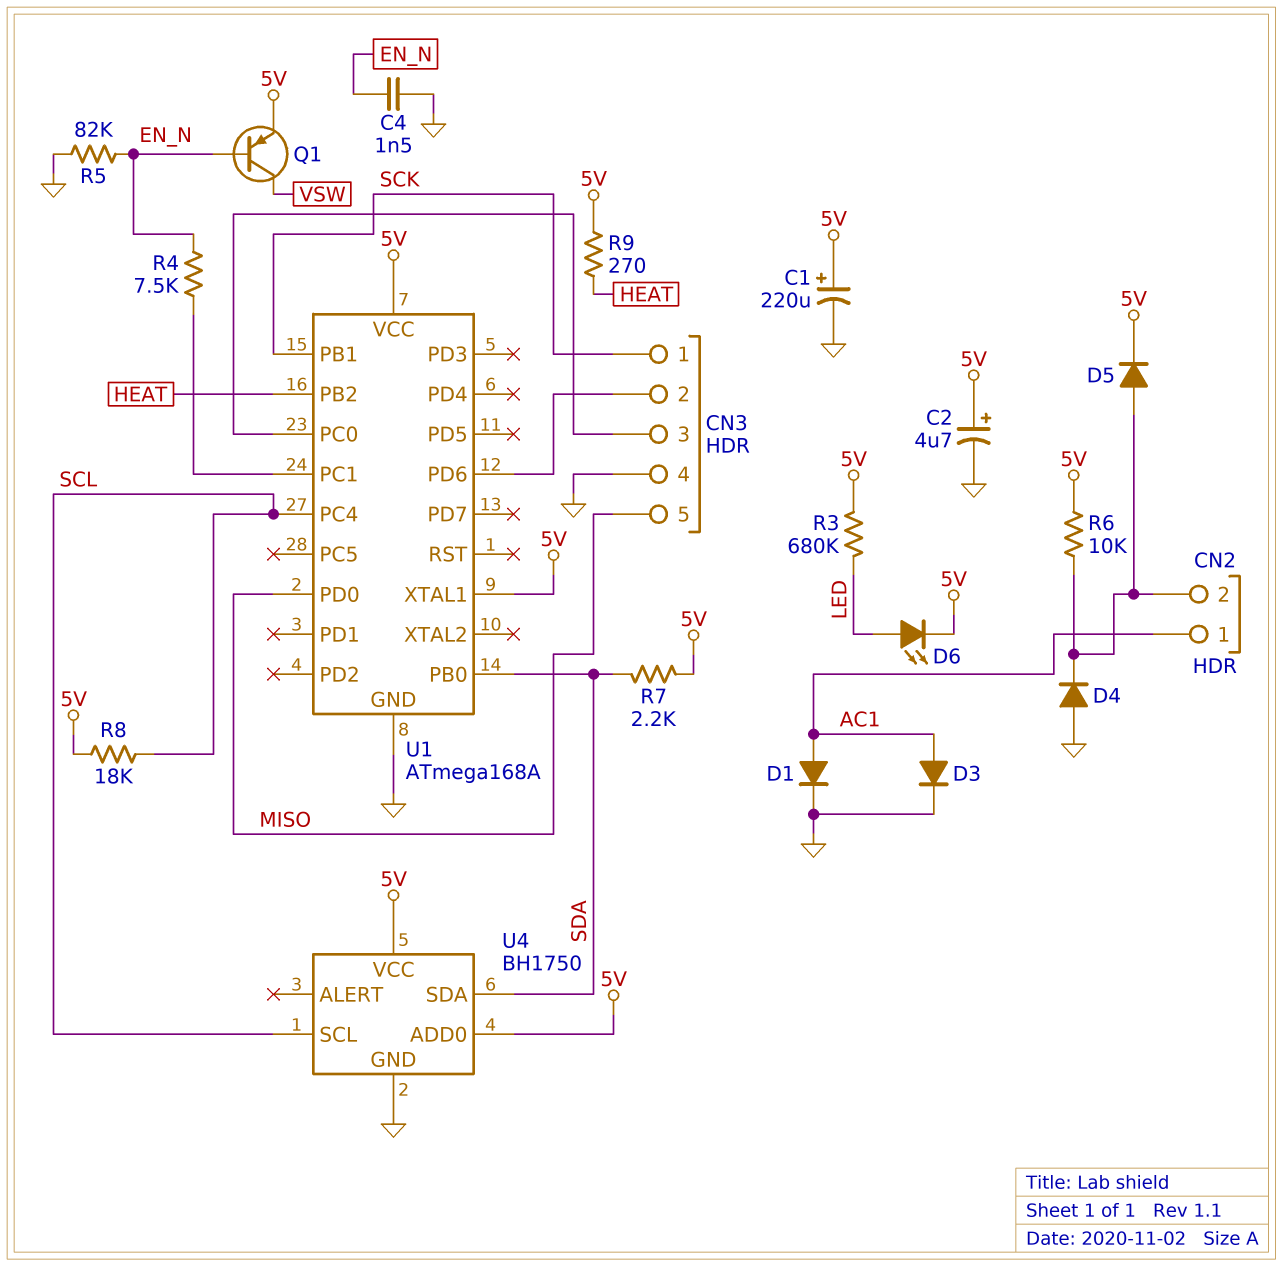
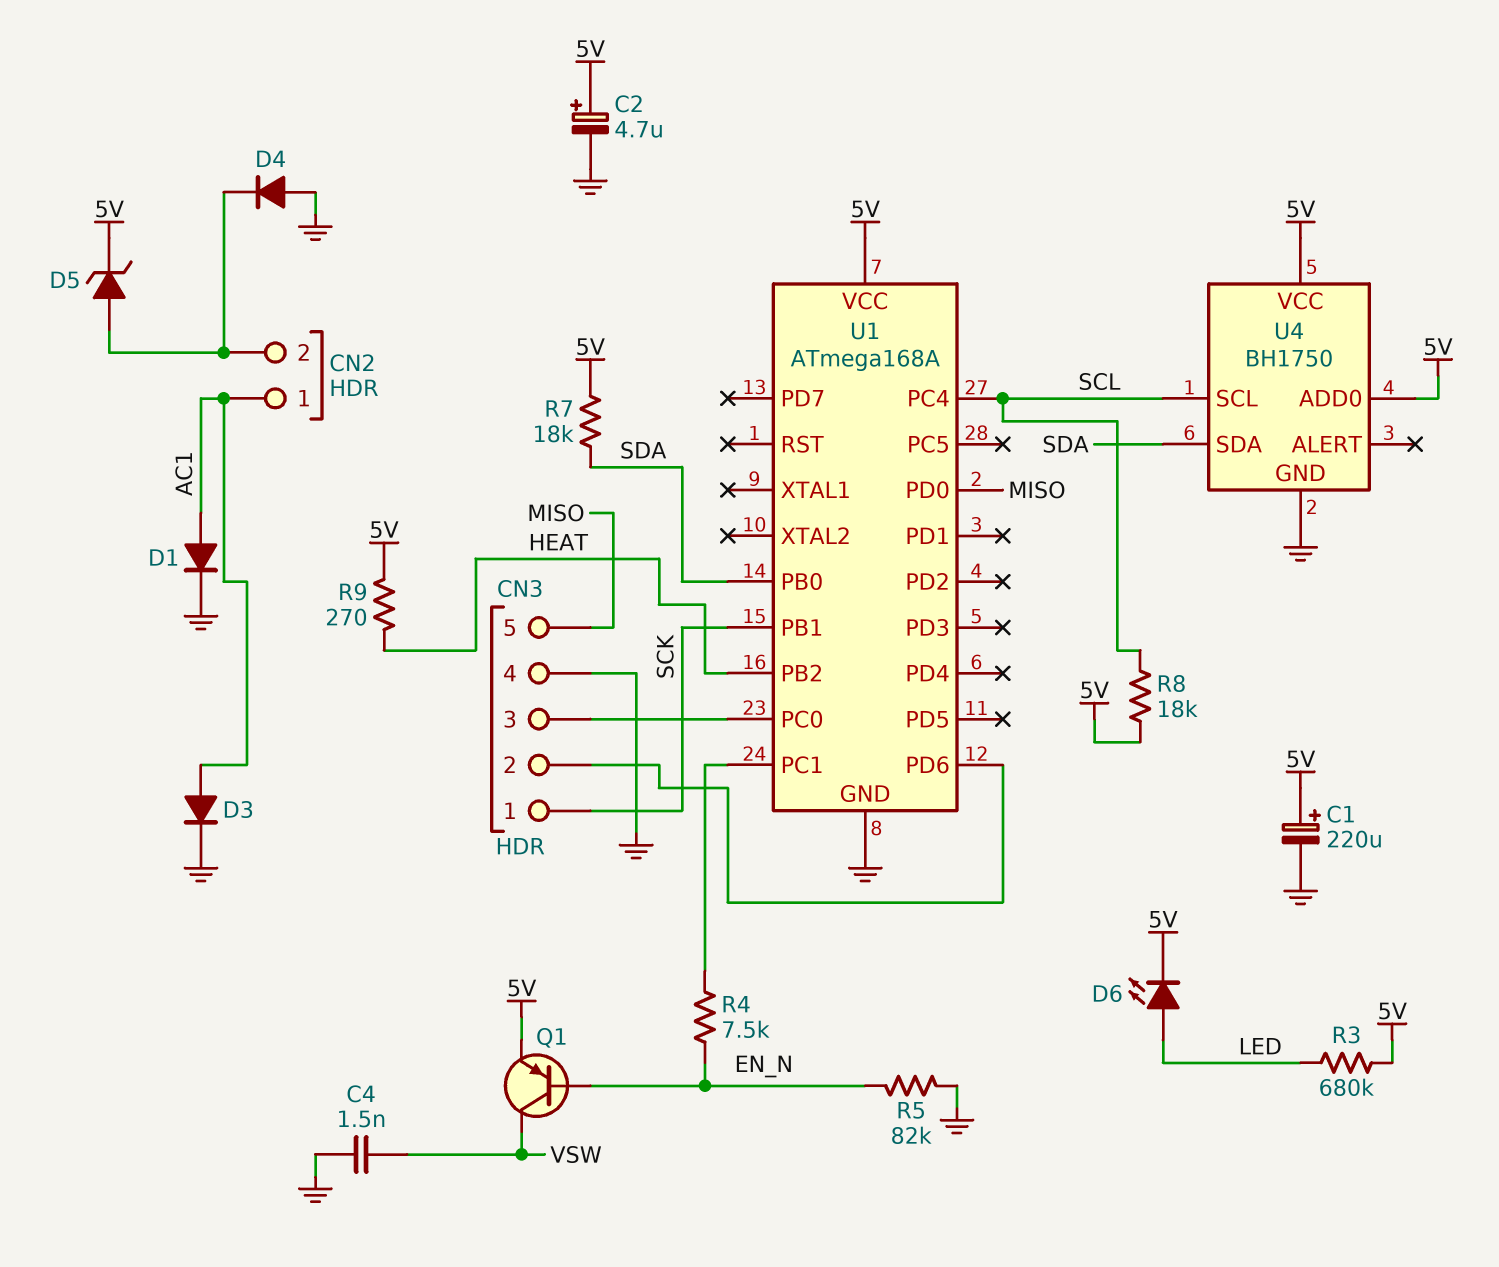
C4: 1.5nF (EN_N, GND) -> 1.5nF (GND, VSW)
D5: diode (A CN2/2, K 5V) -> zener (A CN2/2, K 5V)
R6: 10k (5V, CN2/2) -> none
R7: 2.2k (5V, SDA) -> 18k (5V, SDA)
U1 pin XTAL1: 5V -> none

